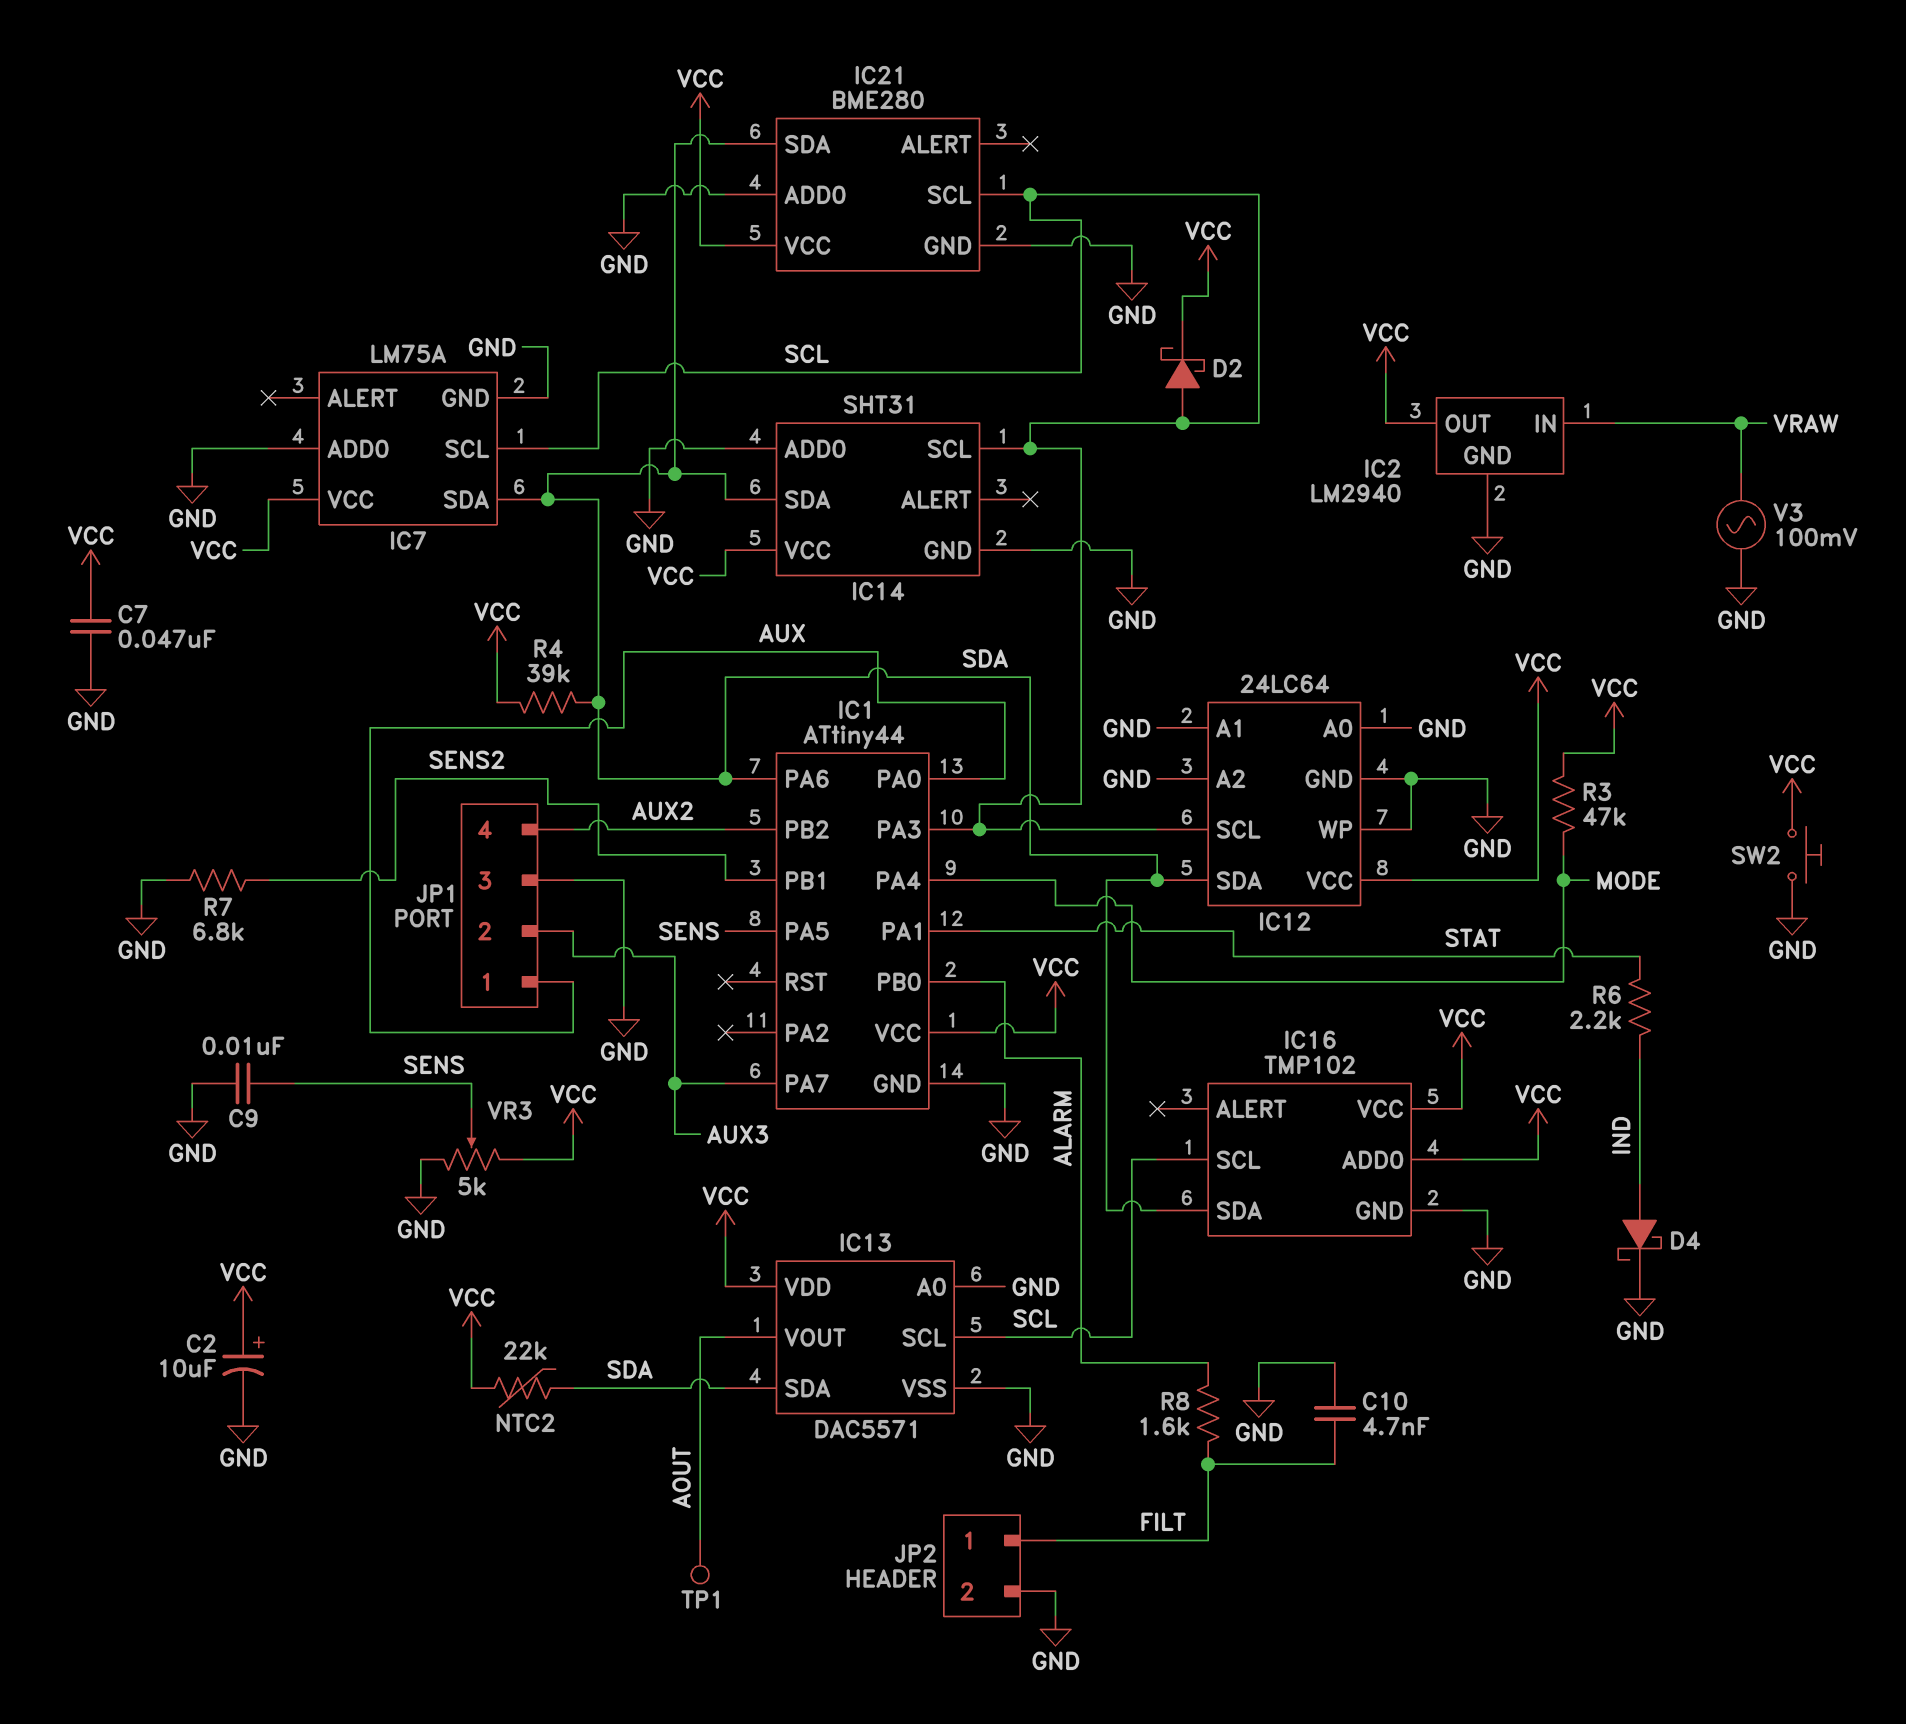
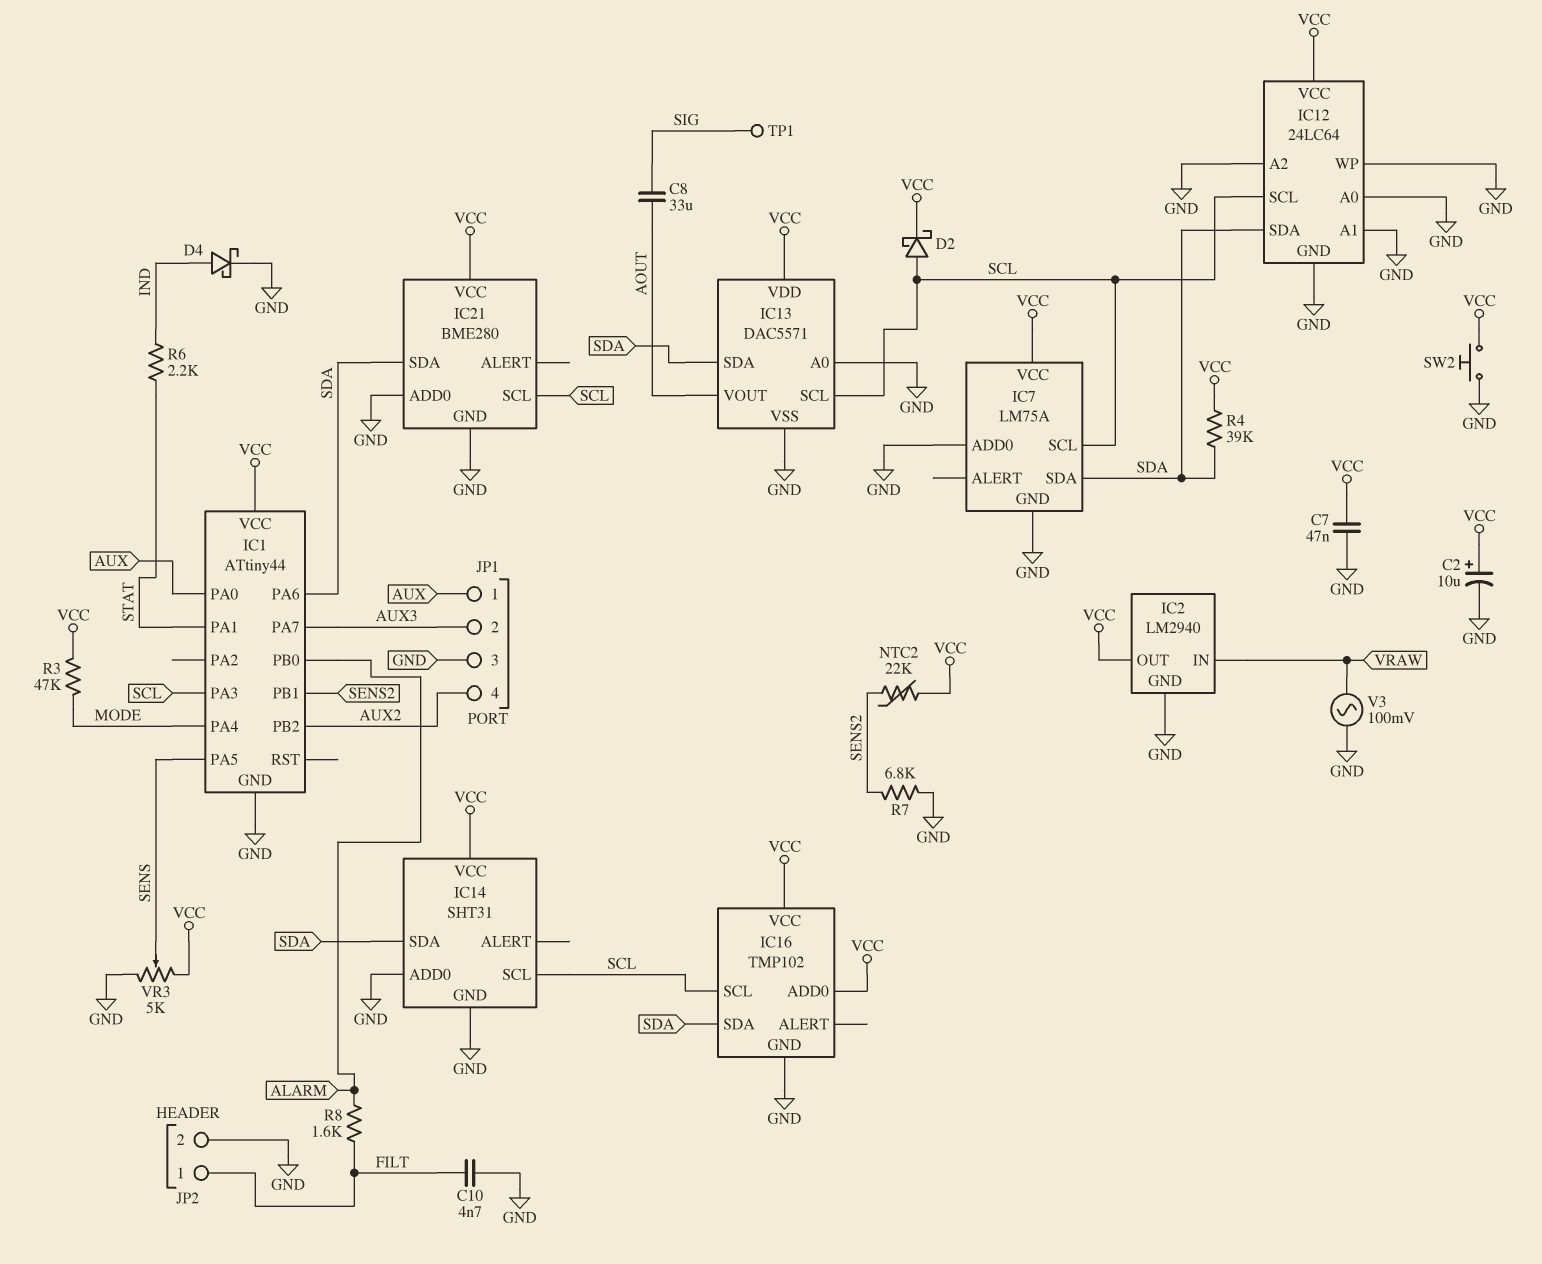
C8: none -> 33uF (AOUT, SIG)
C9: 10nF (GND, SENS) -> none
NTC2: 22k (SDA, VCC) -> 22k (SENS2, VCC)
TP1: test point (AOUT) -> test point (SIG)

